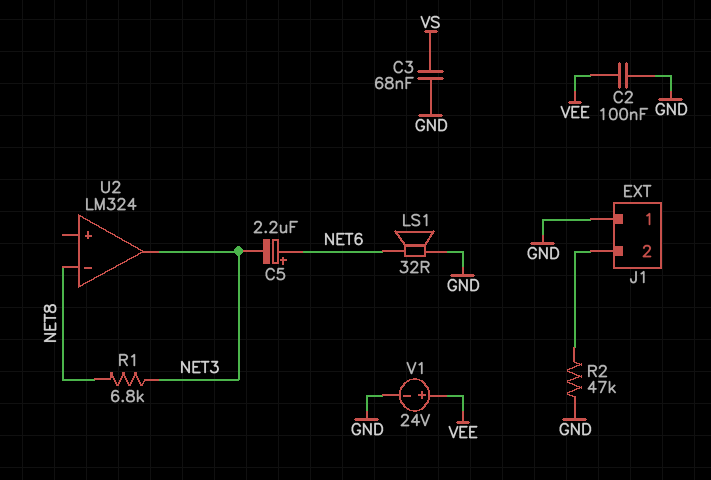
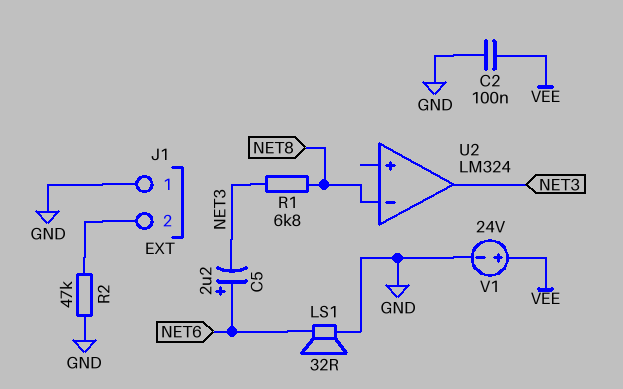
C3: 68nF (GND, VS) -> none

